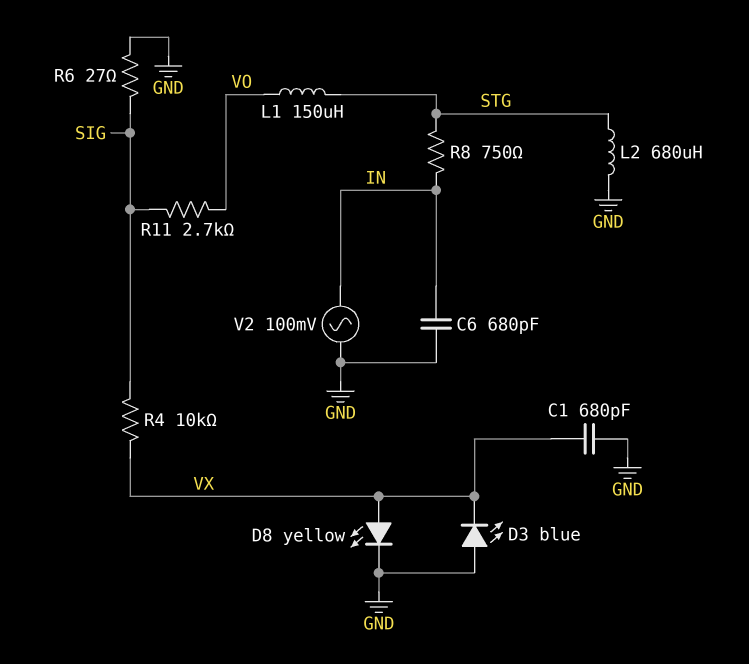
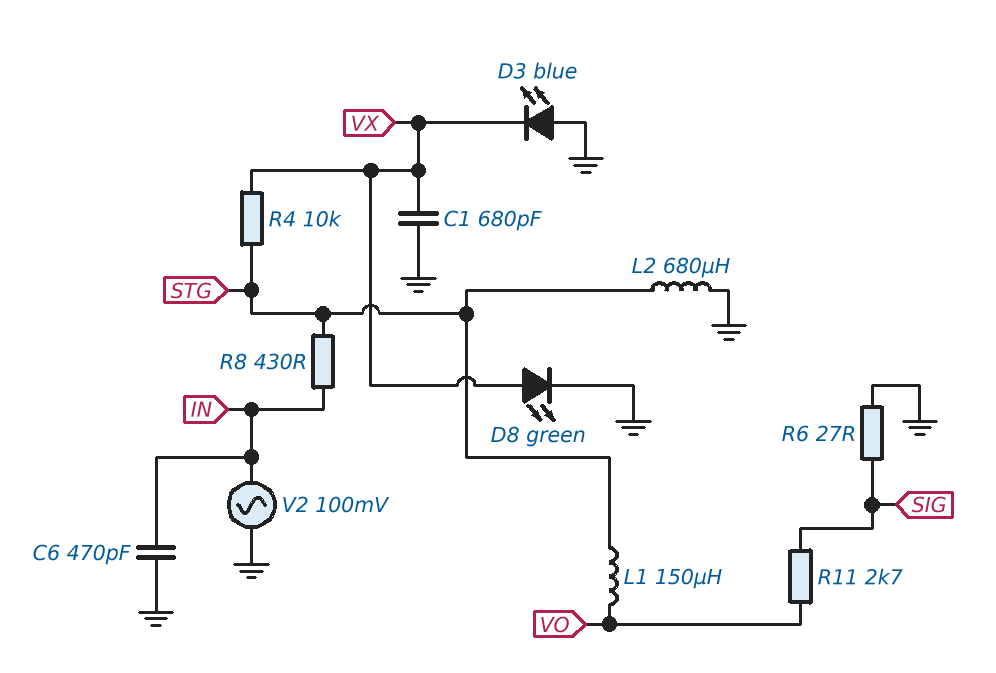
C6: 680pF (GND, IN) -> 470pF (GND, IN)
D8: LED yellow (A VX, K GND) -> LED green (A VX, K GND)
R4: 10k (SIG, VX) -> 10k (STG, VX)
R8: 750 (IN, STG) -> 430 (IN, STG)

